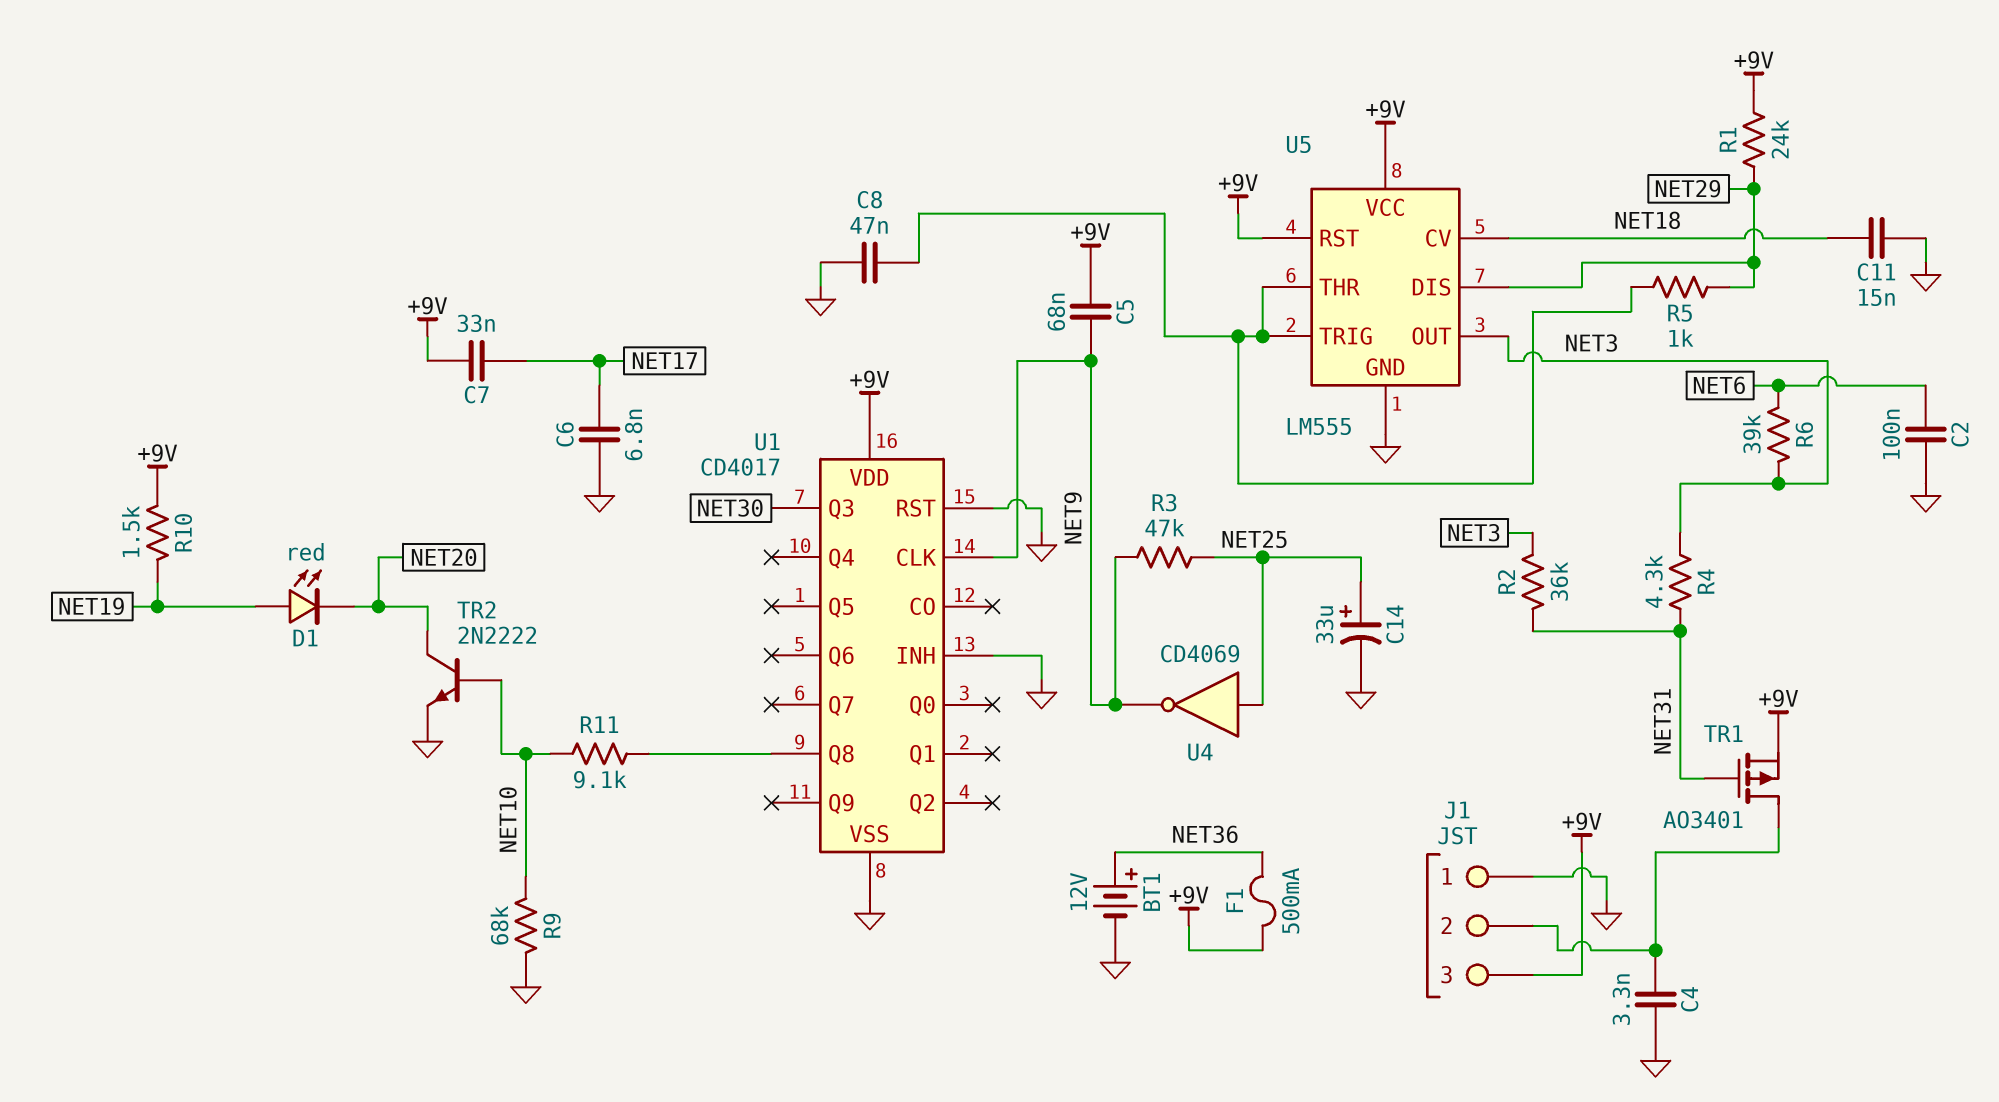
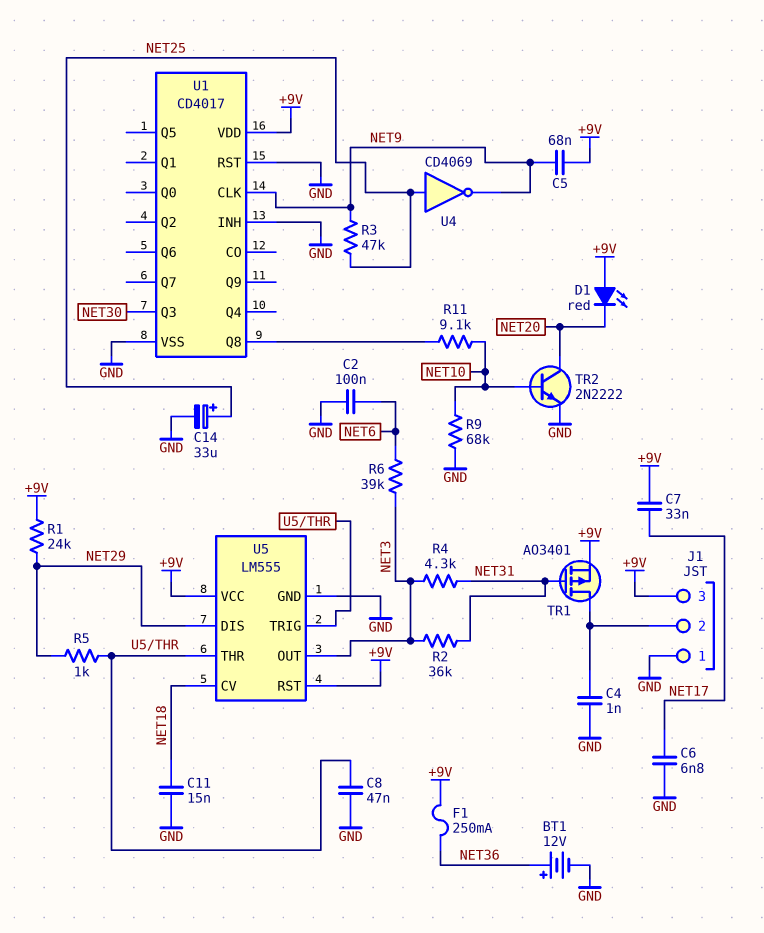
C4: 3.3nF (GND, J1/2) -> 1nF (GND, J1/2)
D1: LED red (A NET19, K NET20) -> LED red (A +9V, K NET20)
F1: 500mA (+9V, NET36) -> 250mA (+9V, NET36)
R10: 1.5k (+9V, NET19) -> none

